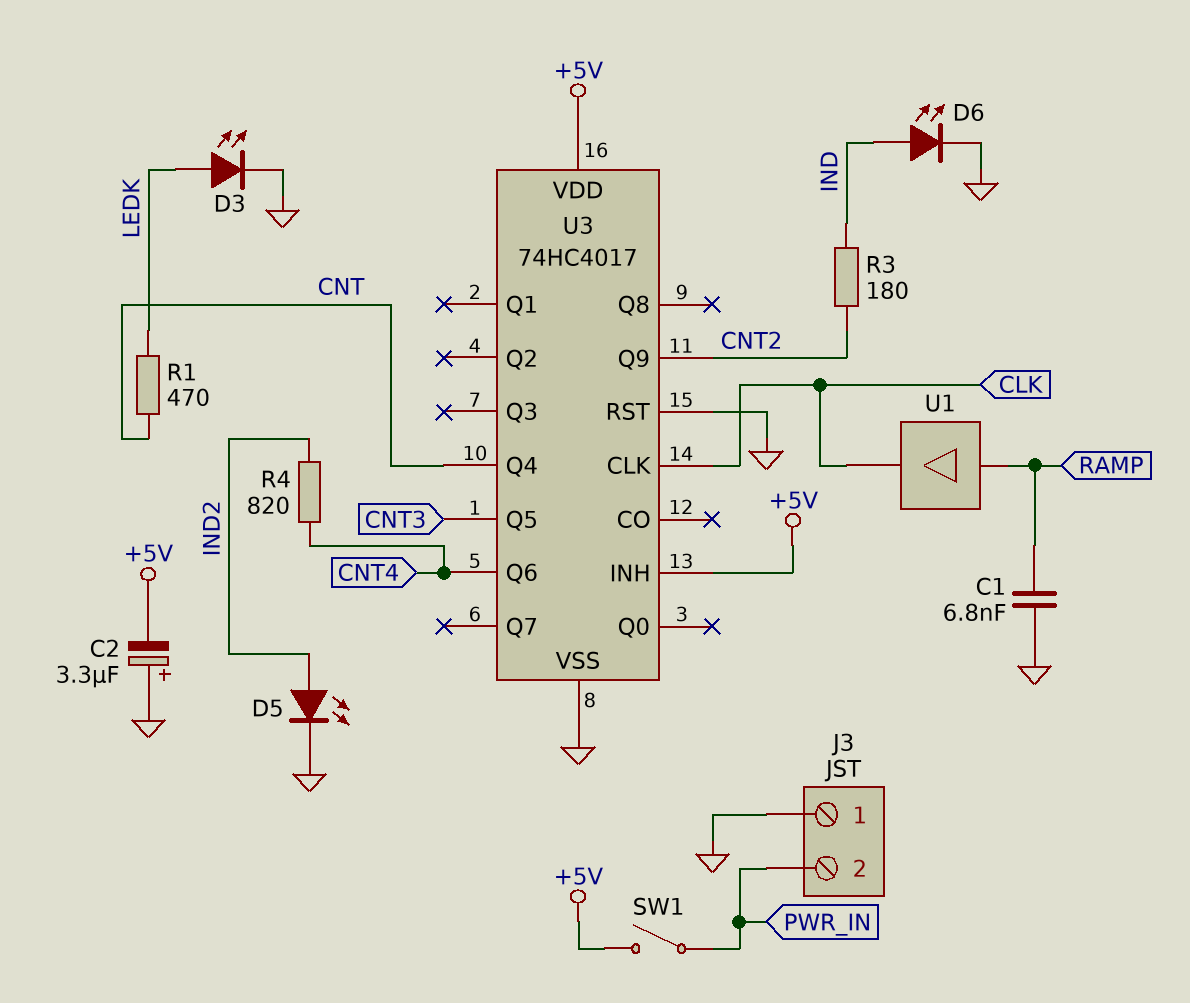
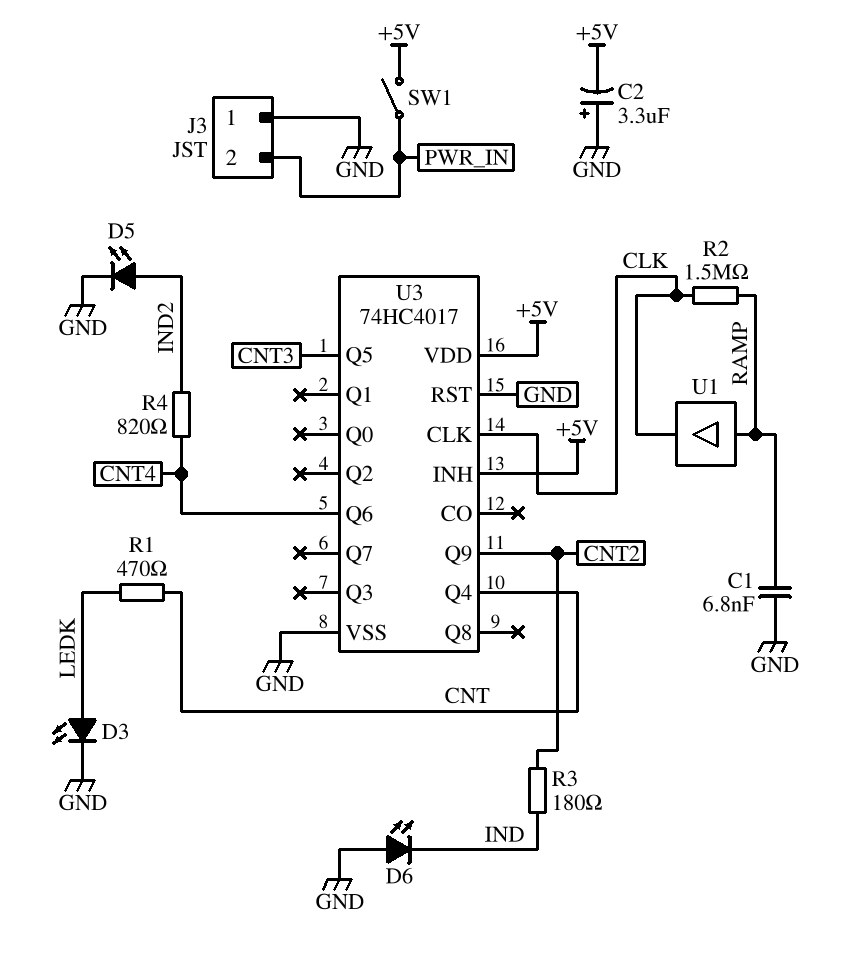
D6: LED (A IND, K GND) -> LED (A GND, K IND)
R2: none -> 1.5M (CLK, RAMP)

